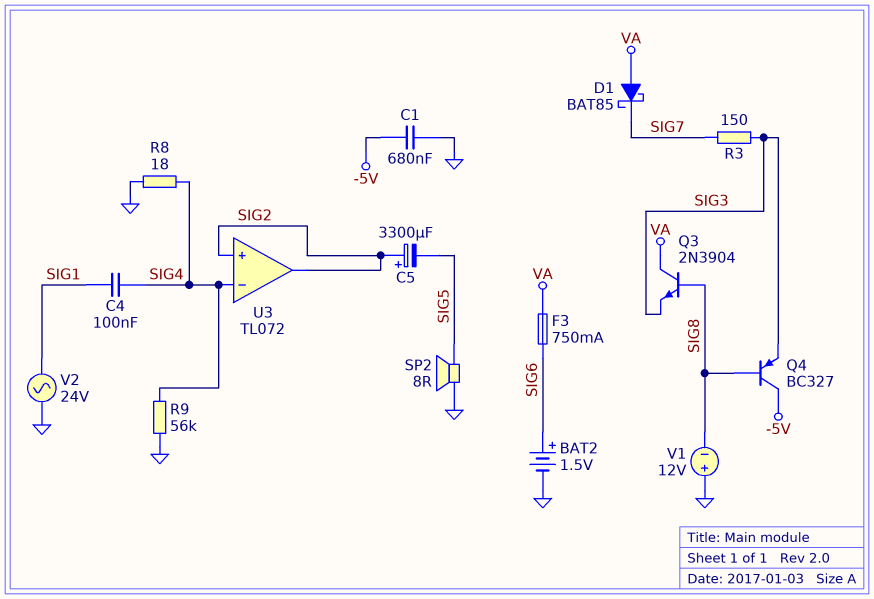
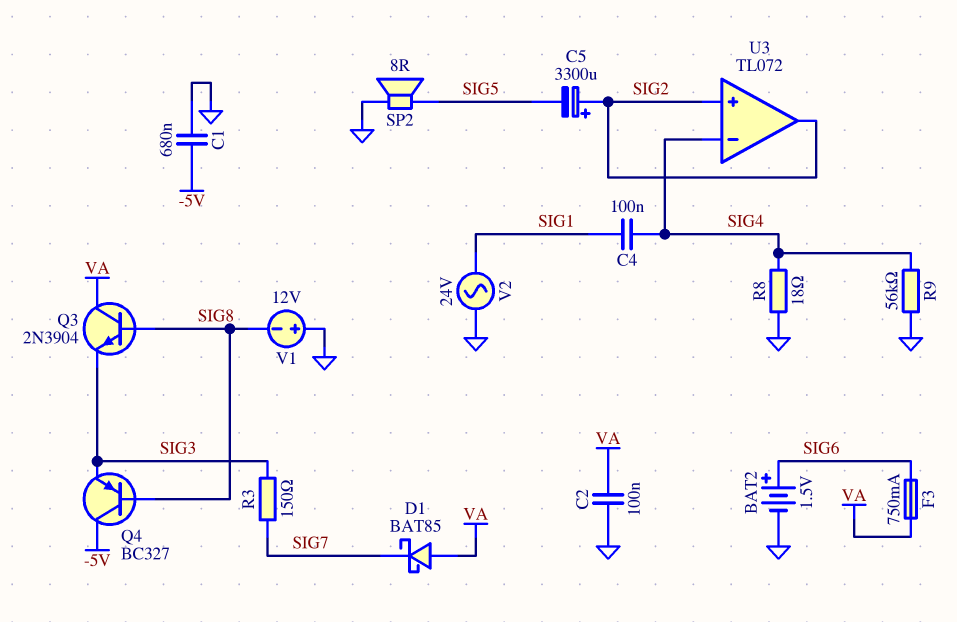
C2: none -> 100nF (GND, VA)

